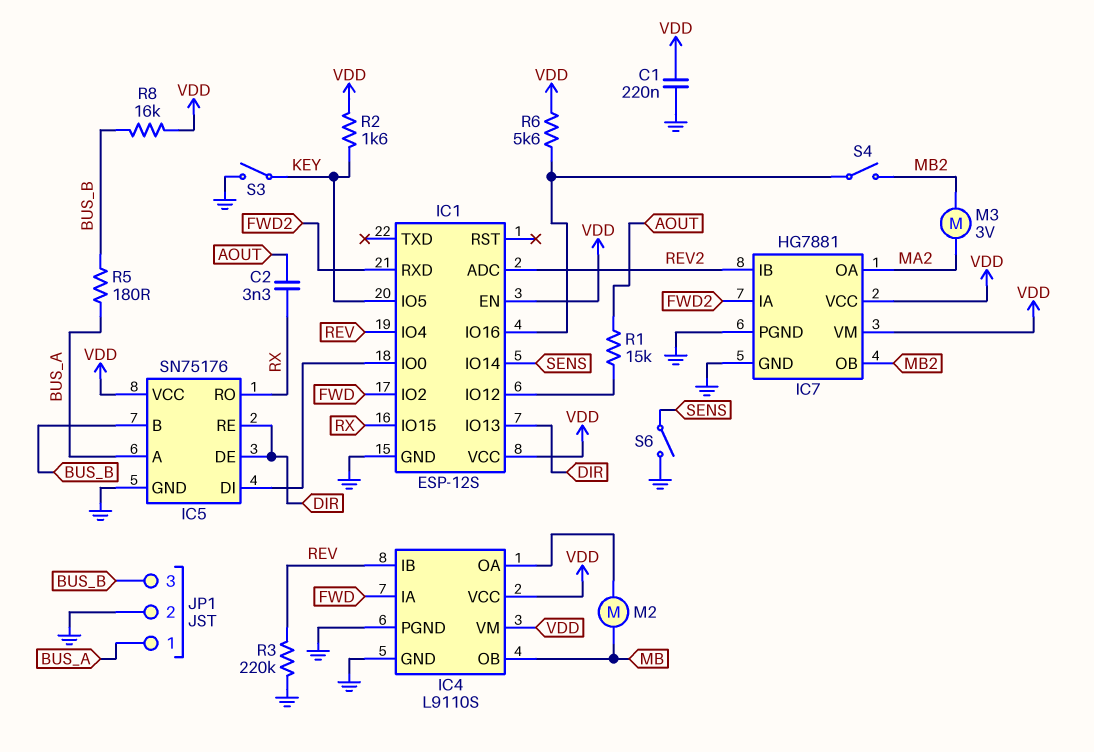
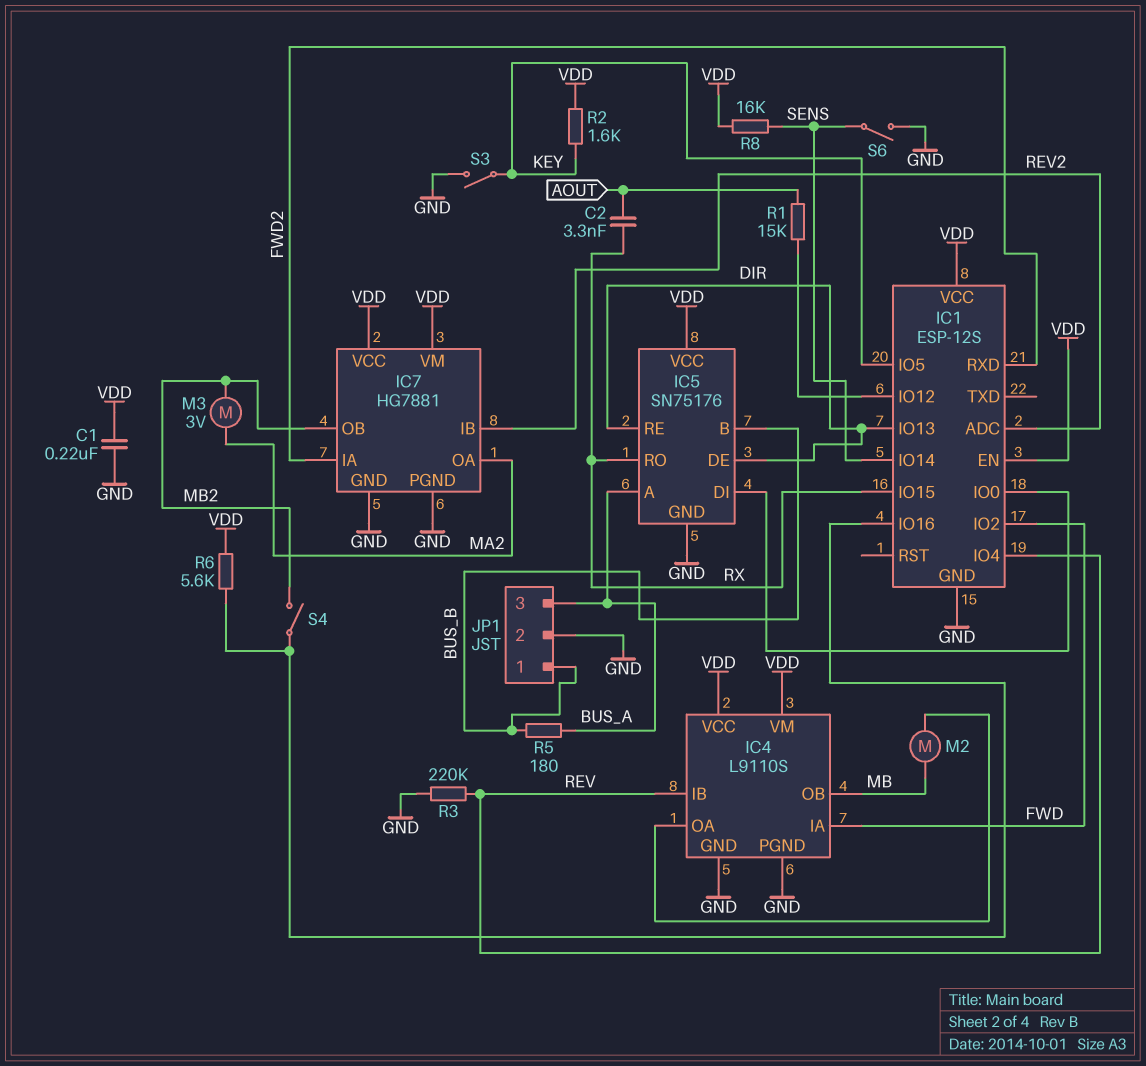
JP1 pin 1: BUS_A -> BUS_B
JP1 pin 3: BUS_B -> BUS_A
R8: 16k (BUS_B, VDD) -> 16k (SENS, VDD)

